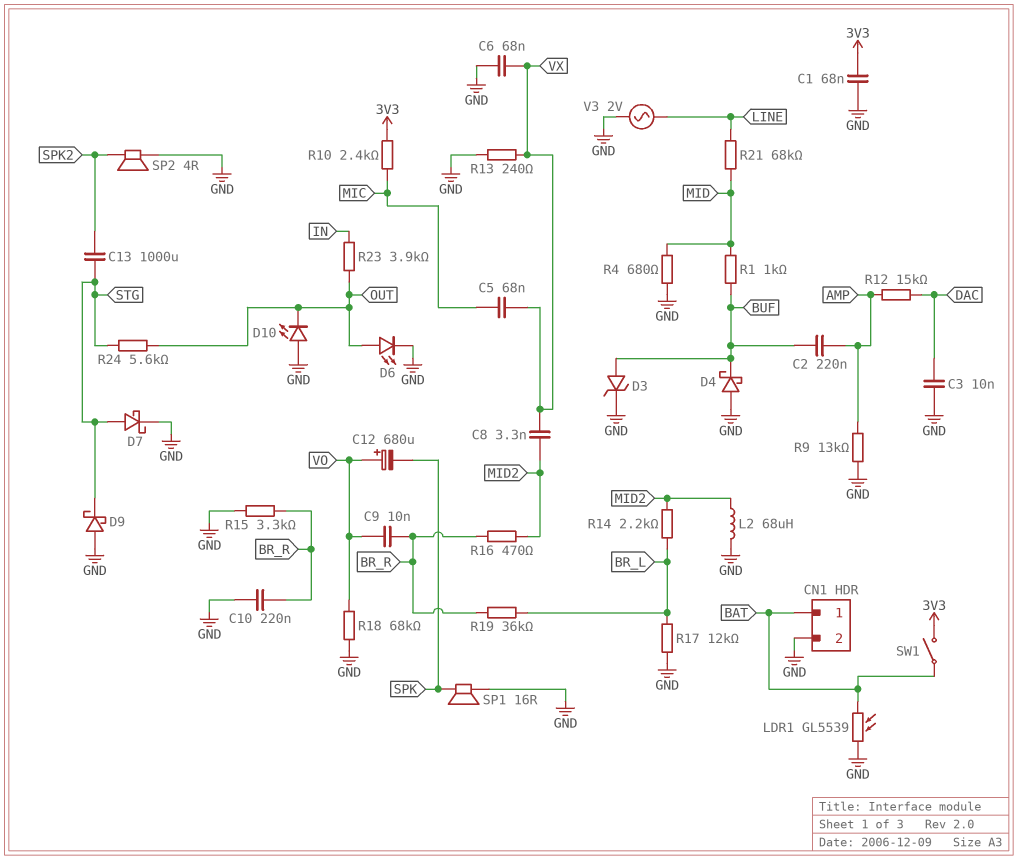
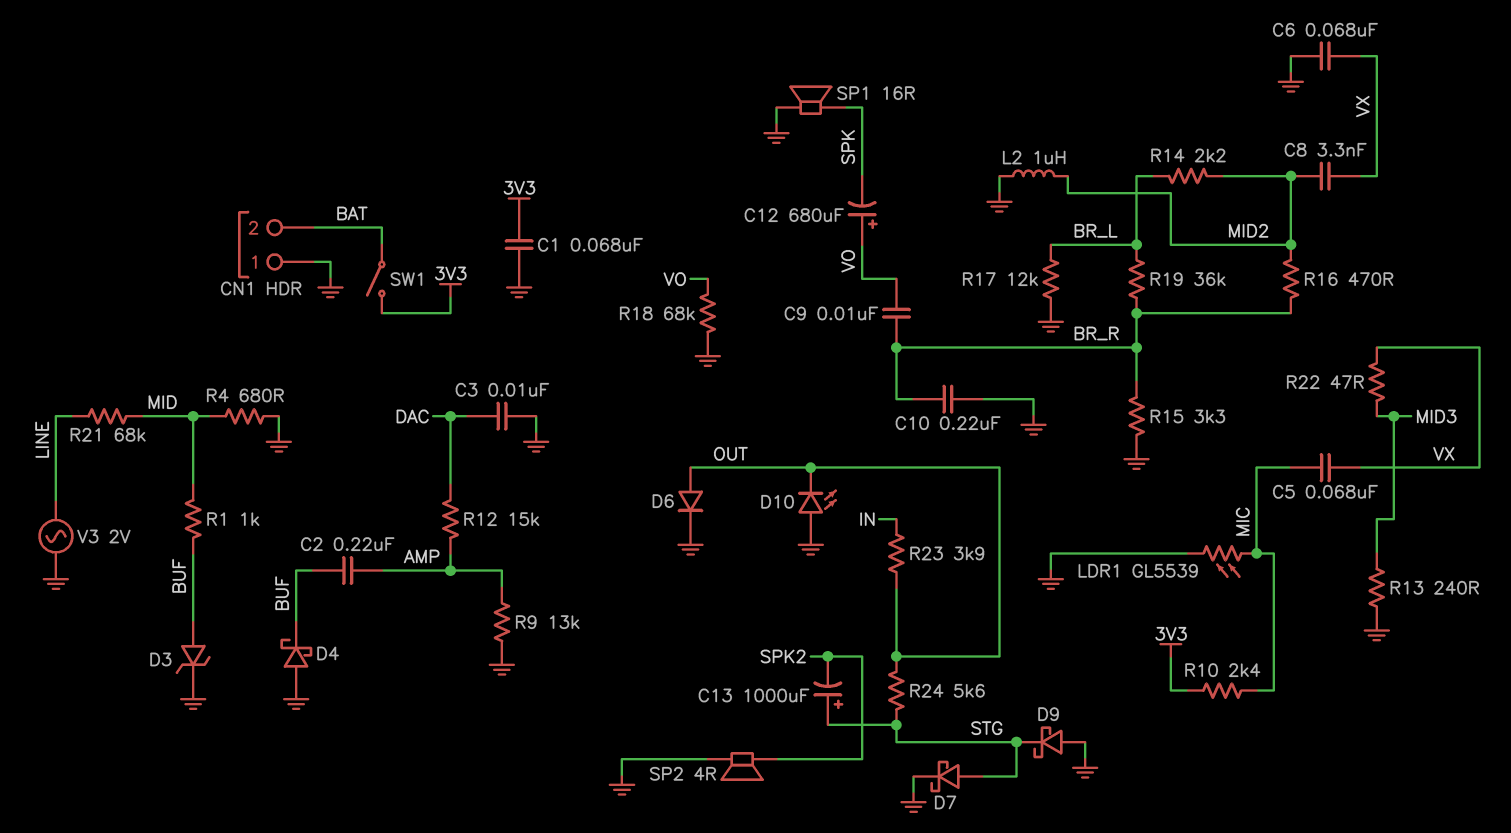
C13: 1000uF (SPK2, STG) -> 1000uF (plus STG, minus SPK2)
CN1 pin 1: BAT -> GND
CN1 pin 2: GND -> BAT
D6: LED (A OUT, K GND) -> diode (A OUT, K GND)
L2: 68uH (GND, MID2) -> 1uH (GND, MID2)
LDR1: GL5539 (BAT, GND) -> GL5539 (GND, MIC)
R13: 240 (GND, VX) -> 240 (GND, MID3)
R22: none -> 47 (MID3, VX)

